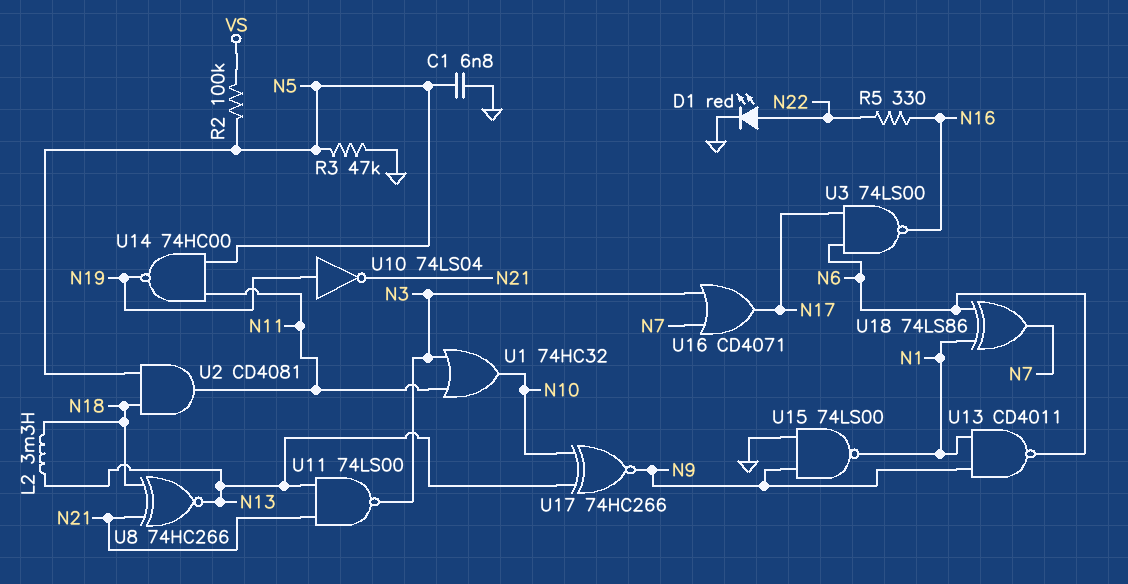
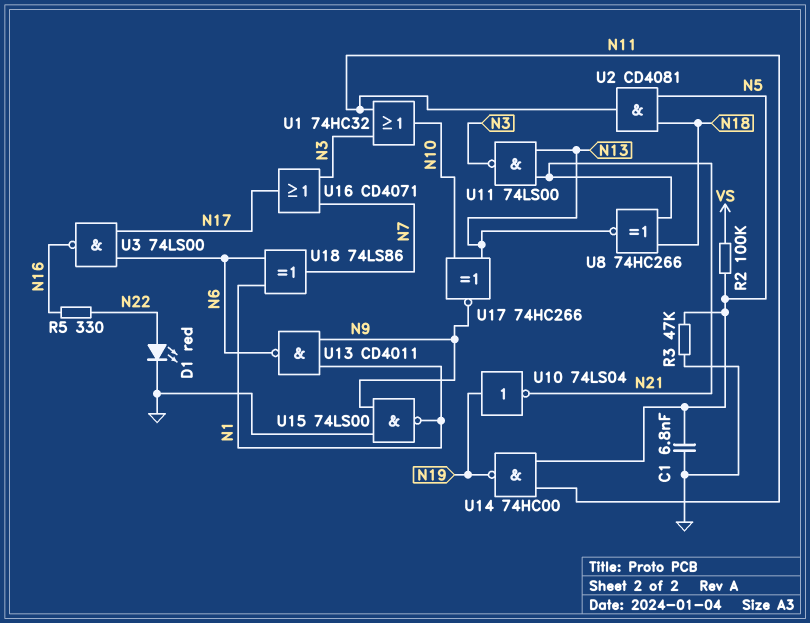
L2: 3.3mH (N13, N18) -> none

